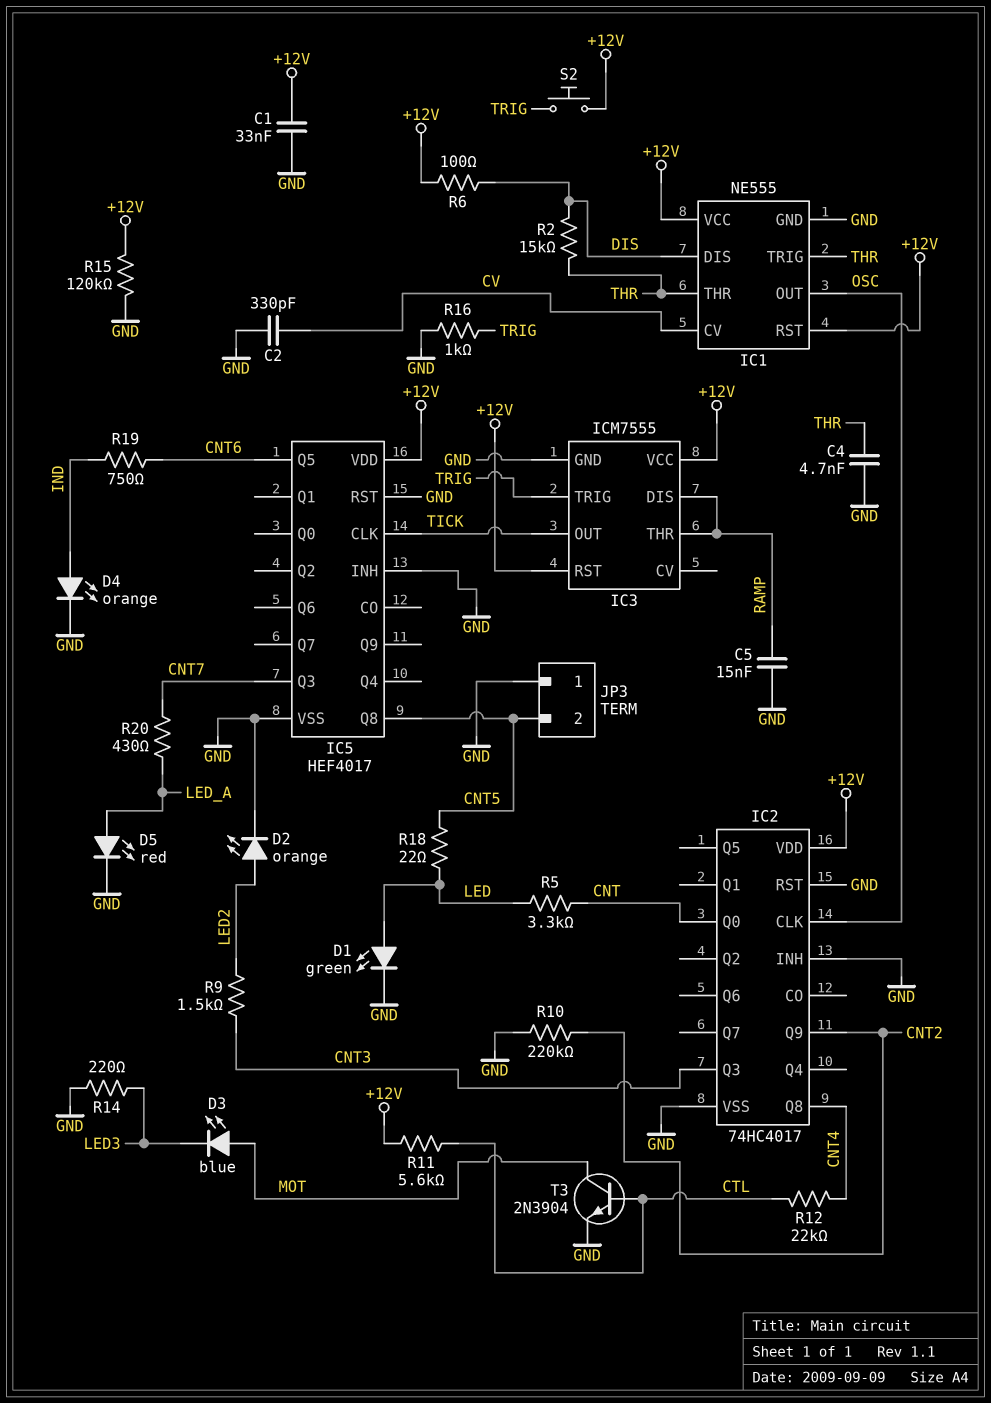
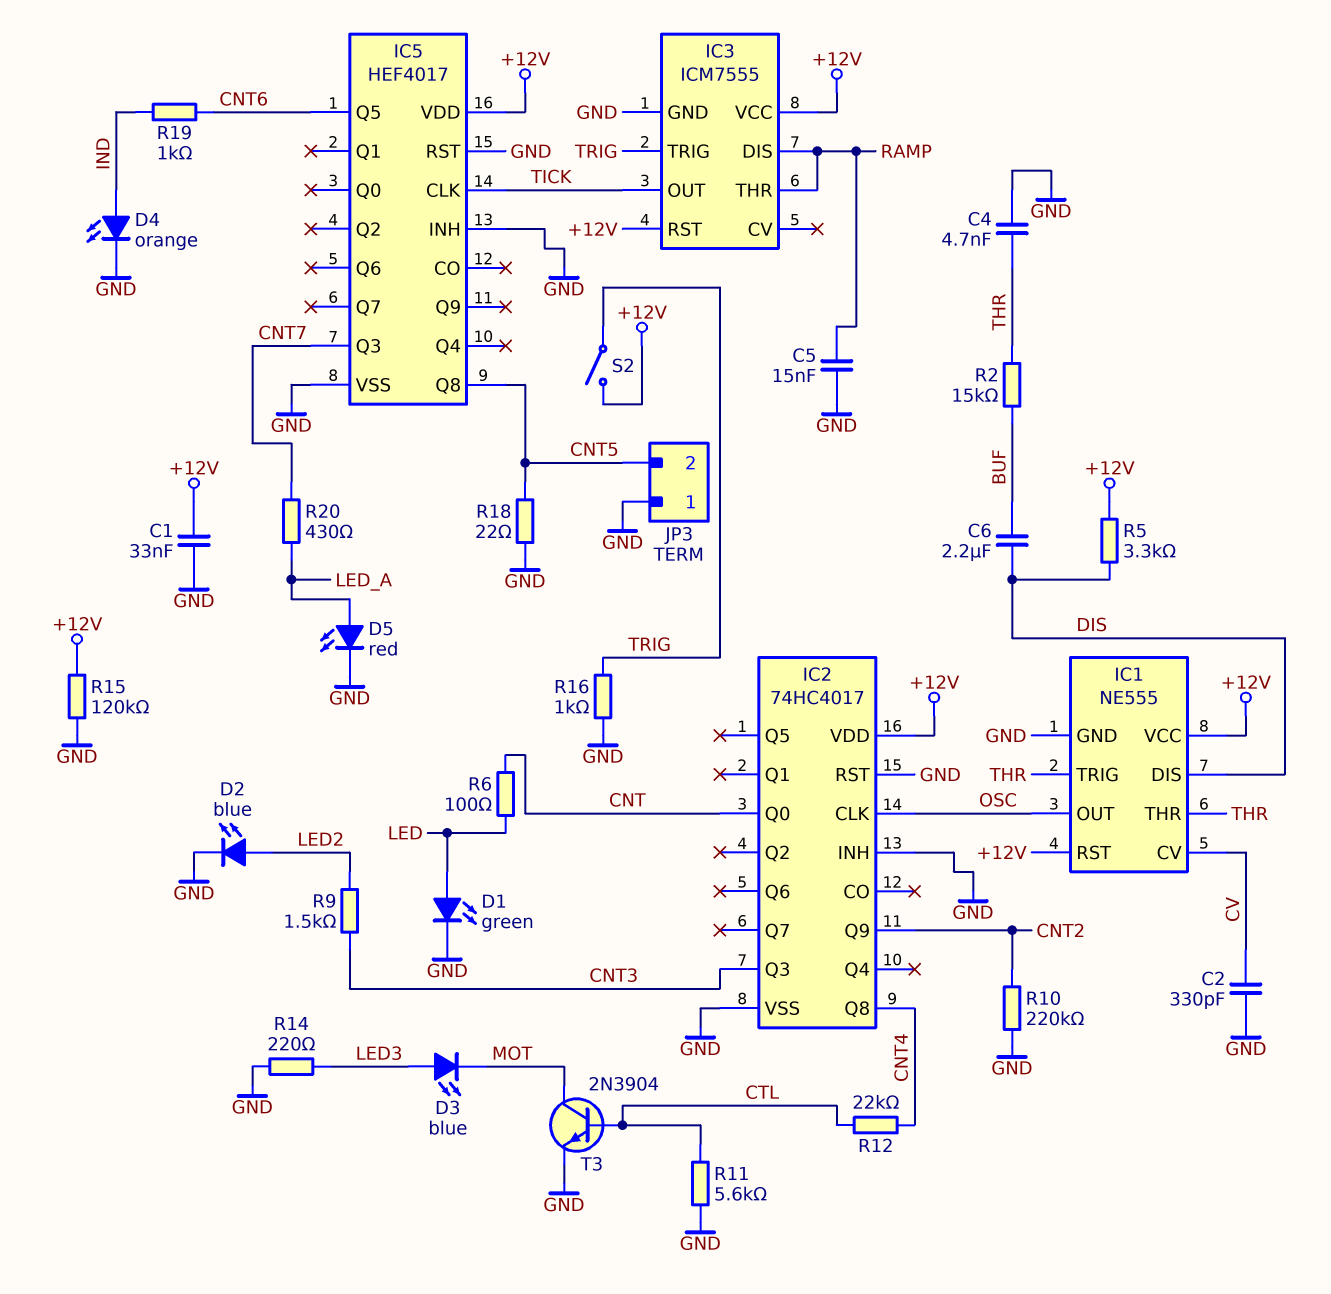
C6: none -> 2.2uF (BUF, DIS)
D2: LED orange (A LED2, K GND) -> LED blue (A LED2, K GND)
D3: LED blue (A MOT, K LED3) -> LED blue (A LED3, K MOT)
R2: 15k (DIS, THR) -> 15k (BUF, THR)
R5: 3.3k (CNT, LED) -> 3.3k (+12V, DIS)
R6: 100 (+12V, DIS) -> 100 (CNT, LED)
R11: 5.6k (+12V, CTL) -> 5.6k (CTL, GND)
R18: 22 (CNT5, LED) -> 22 (CNT5, GND)
R19: 750 (CNT6, IND) -> 1k (CNT6, IND)
S2: button (+12V, TRIG) -> switch (+12V, TRIG)

